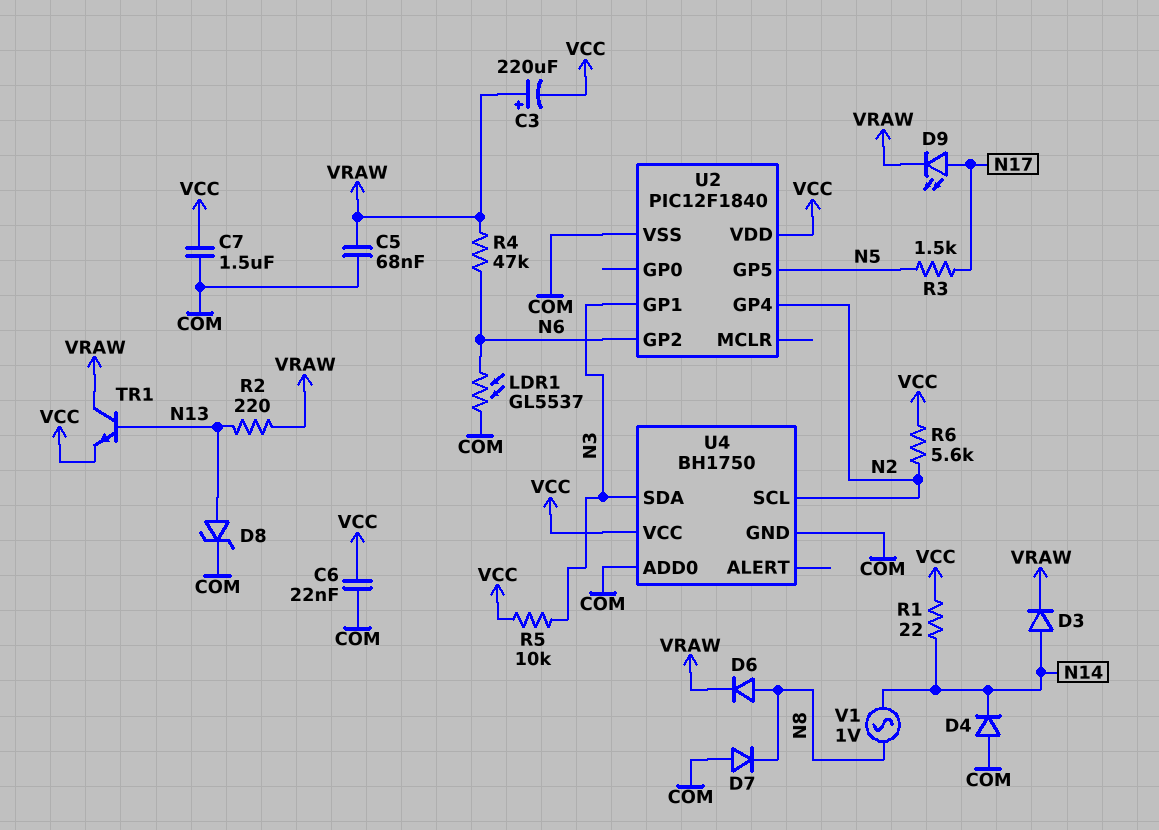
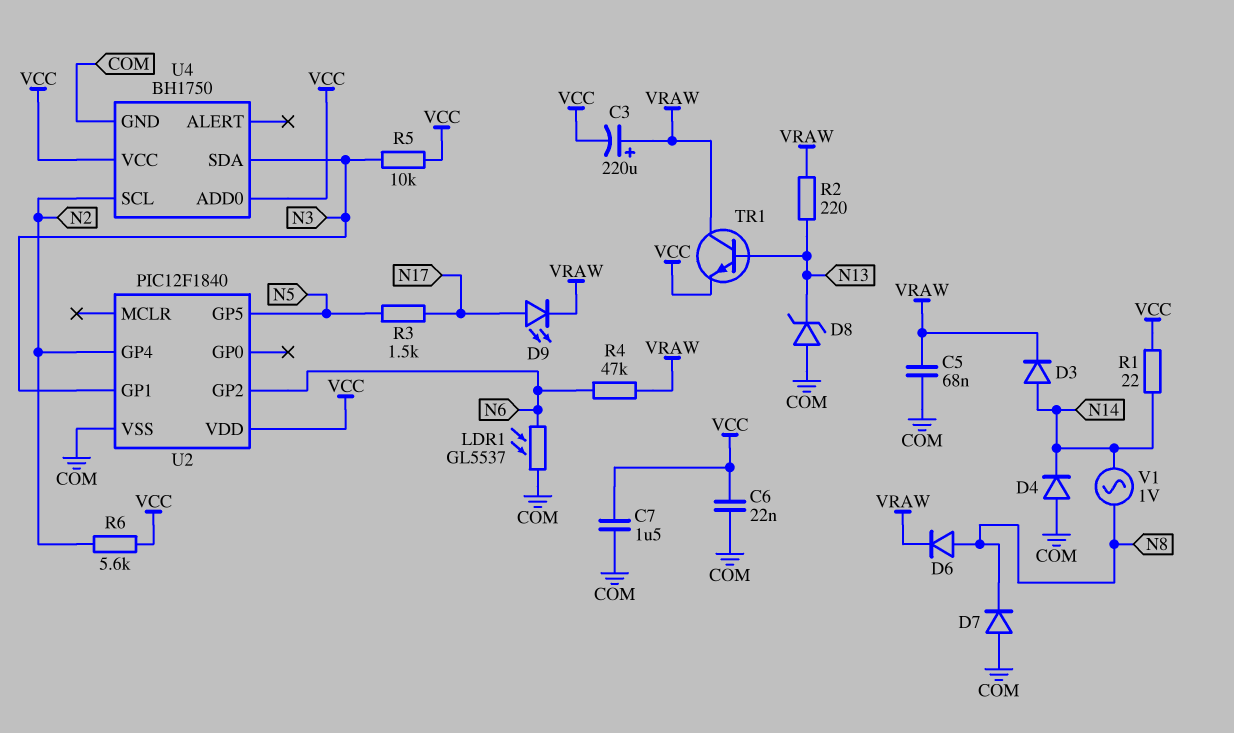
D8: zener (A N13, K COM) -> zener (A COM, K N13)
U4 pin ADD0: COM -> VCC

